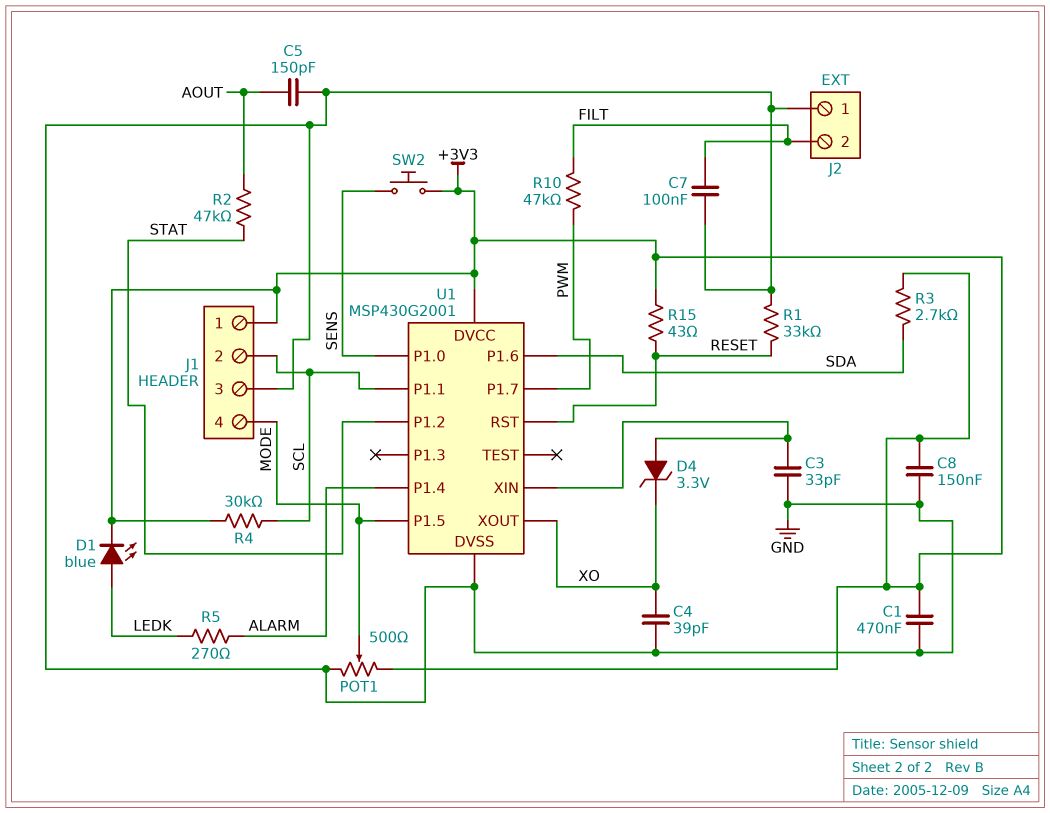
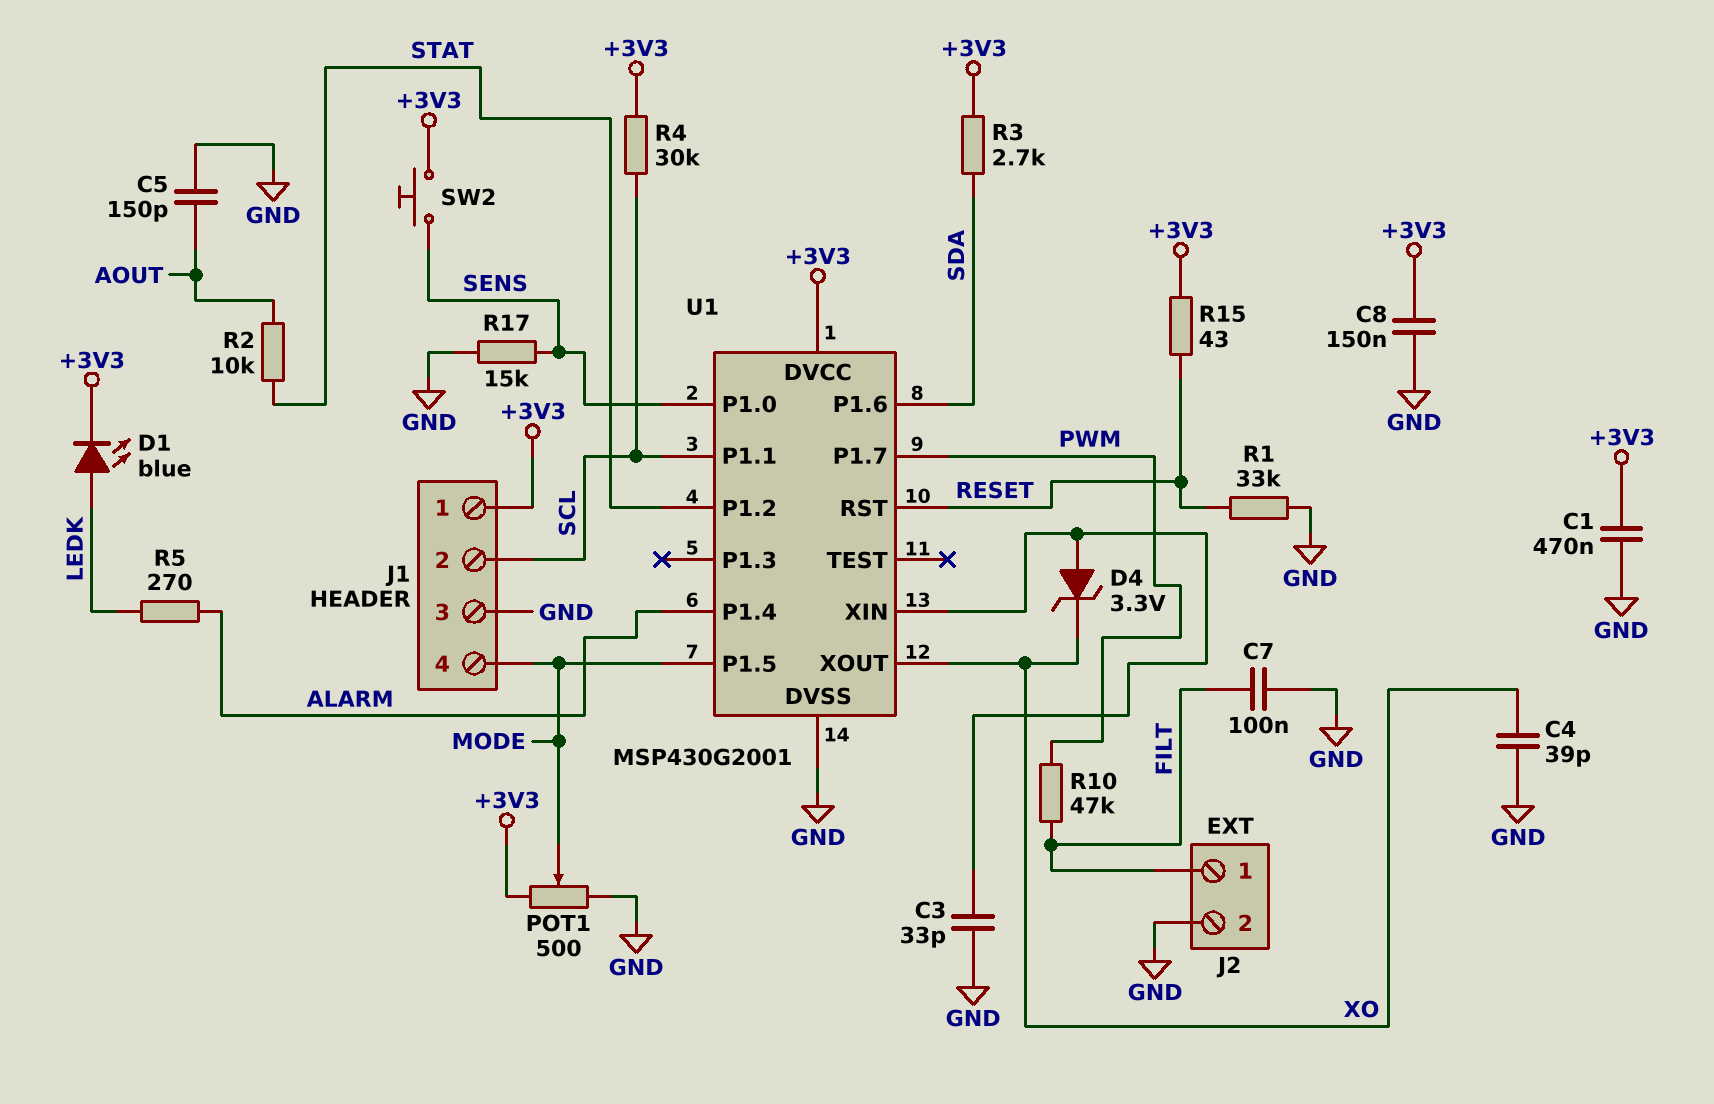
J2 pin 1: GND -> FILT
J2 pin 2: FILT -> GND
R2: 47k (AOUT, STAT) -> 10k (AOUT, STAT)
R17: none -> 15k (GND, SENS)

